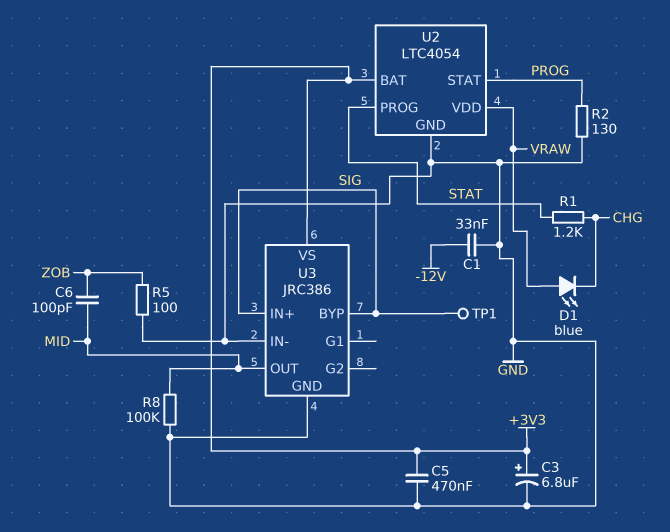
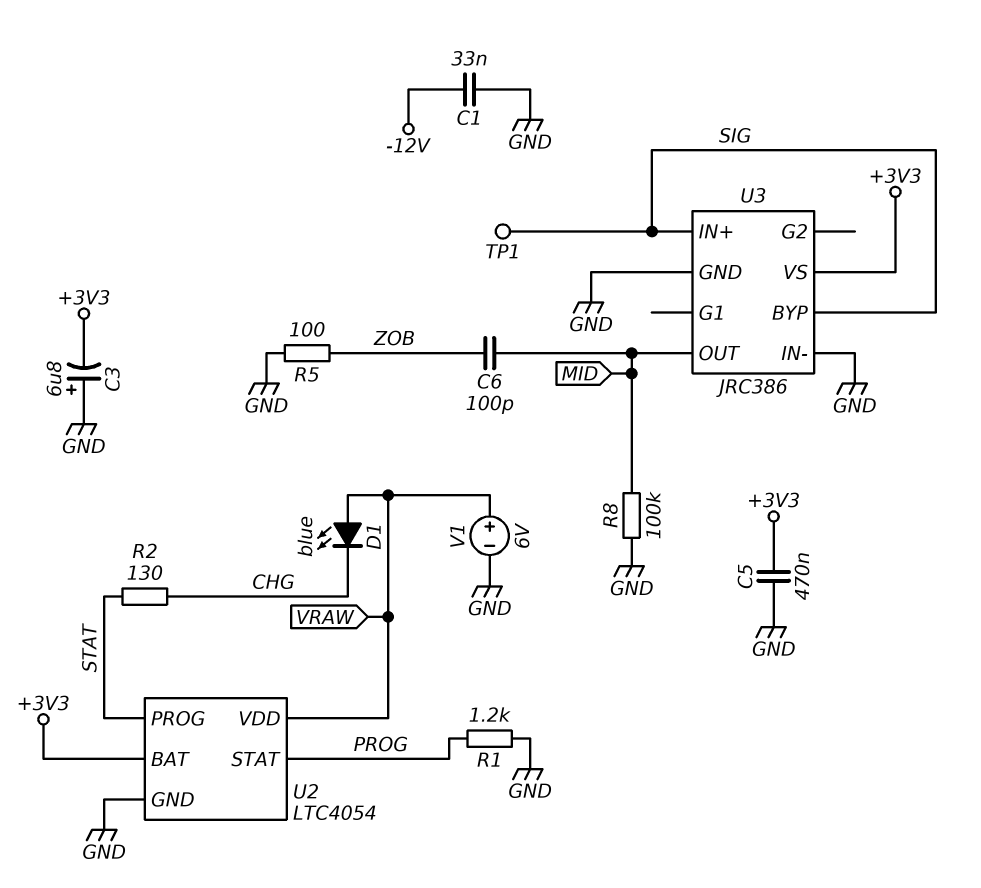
C3: 6.8uF (plus +3V3, minus GND) -> 6.8uF (plus GND, minus +3V3)
R1: 1.2k (CHG, STAT) -> 1.2k (GND, PROG)
R2: 130 (GND, PROG) -> 130 (CHG, STAT)
V1: none -> 6V (plus VRAW, minus GND)

